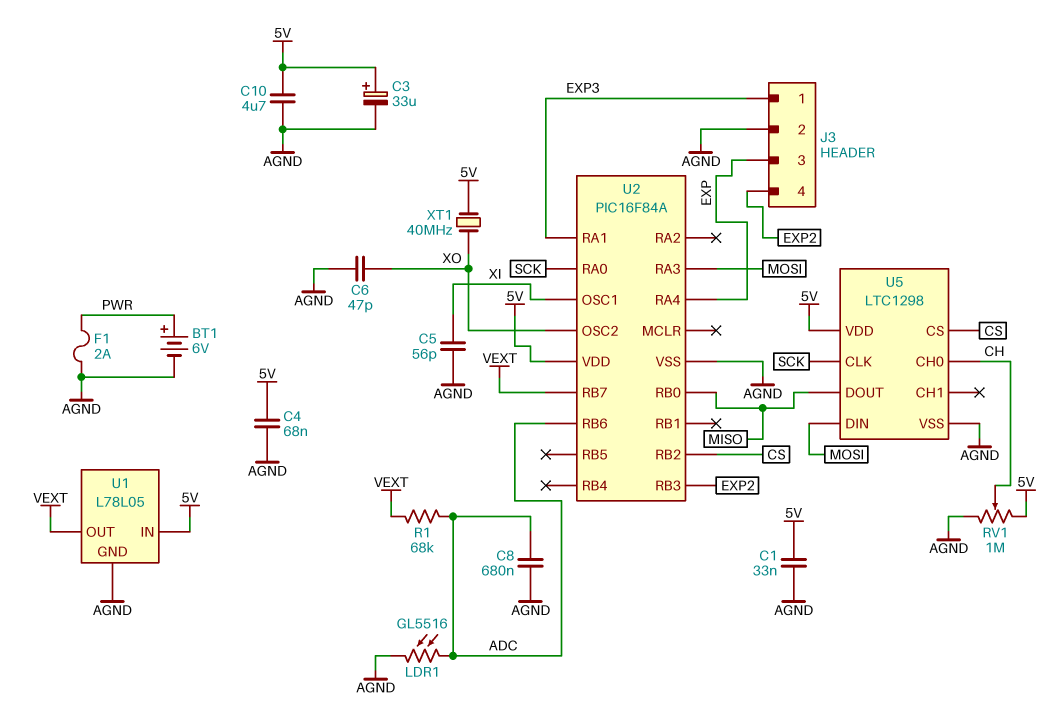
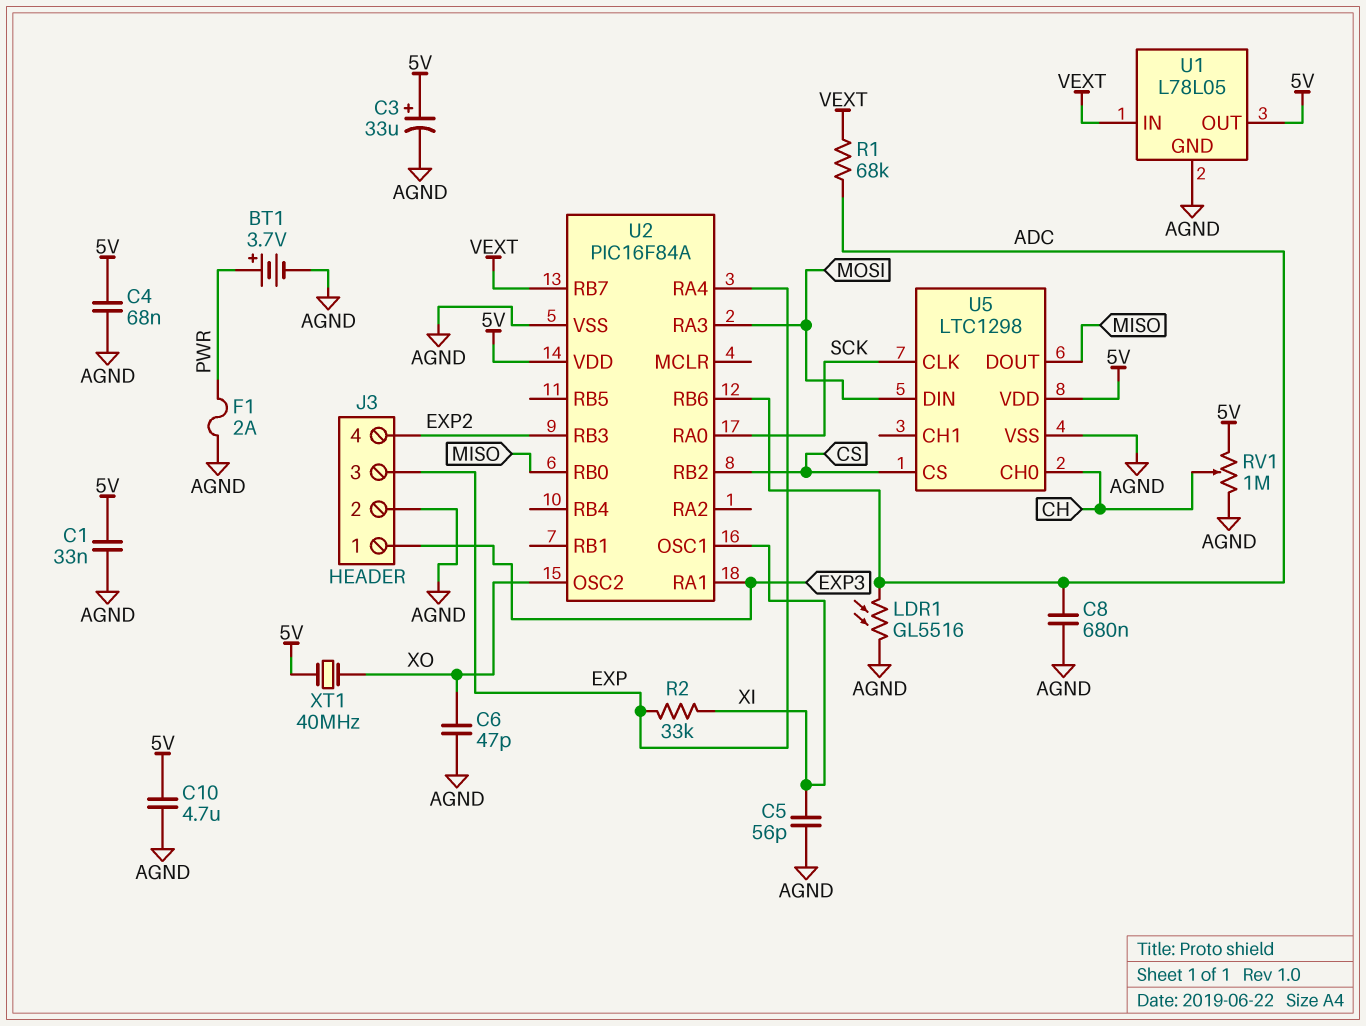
BT1: 6V (plus PWR, minus AGND) -> 3.7V (plus PWR, minus AGND)
R2: none -> 33k (EXP, XI)
U1 pin IN: 5V -> VEXT
U1 pin OUT: VEXT -> 5V

